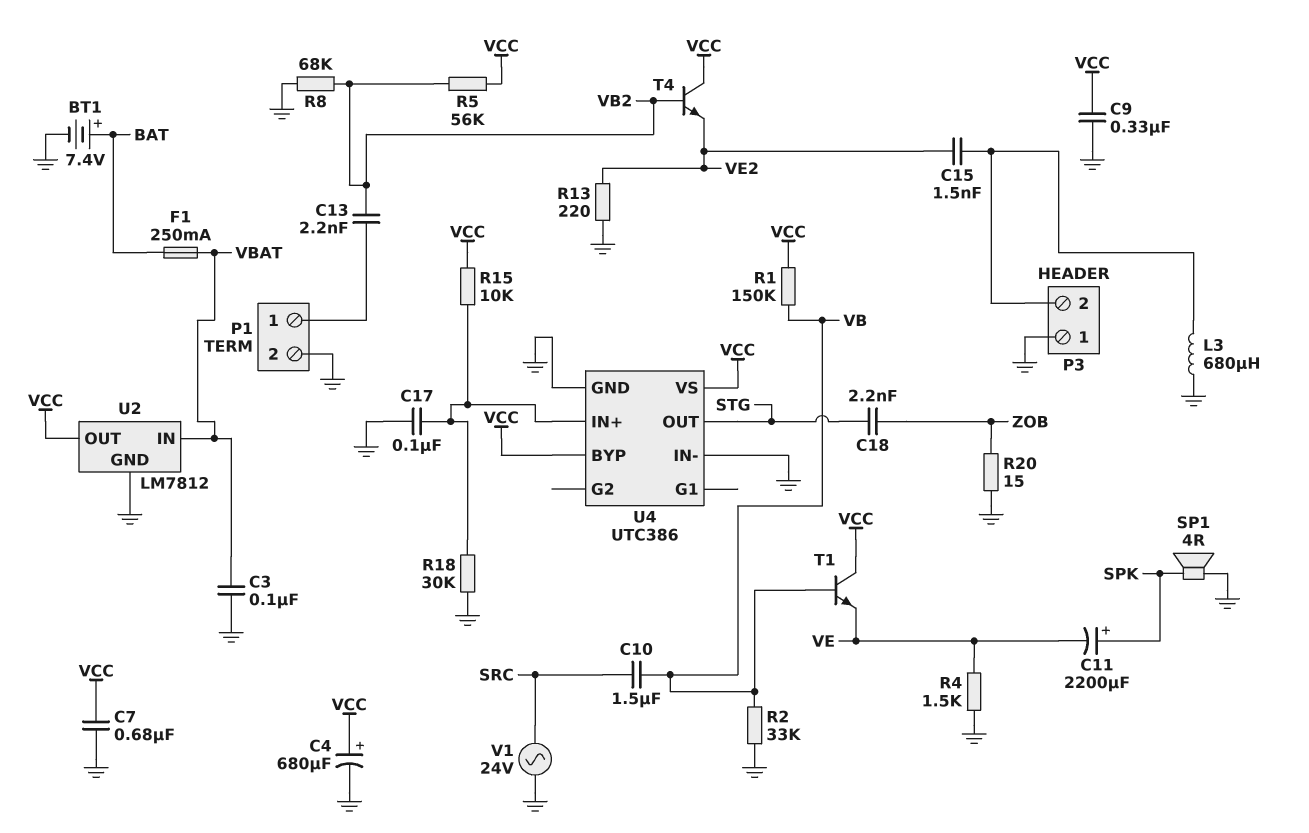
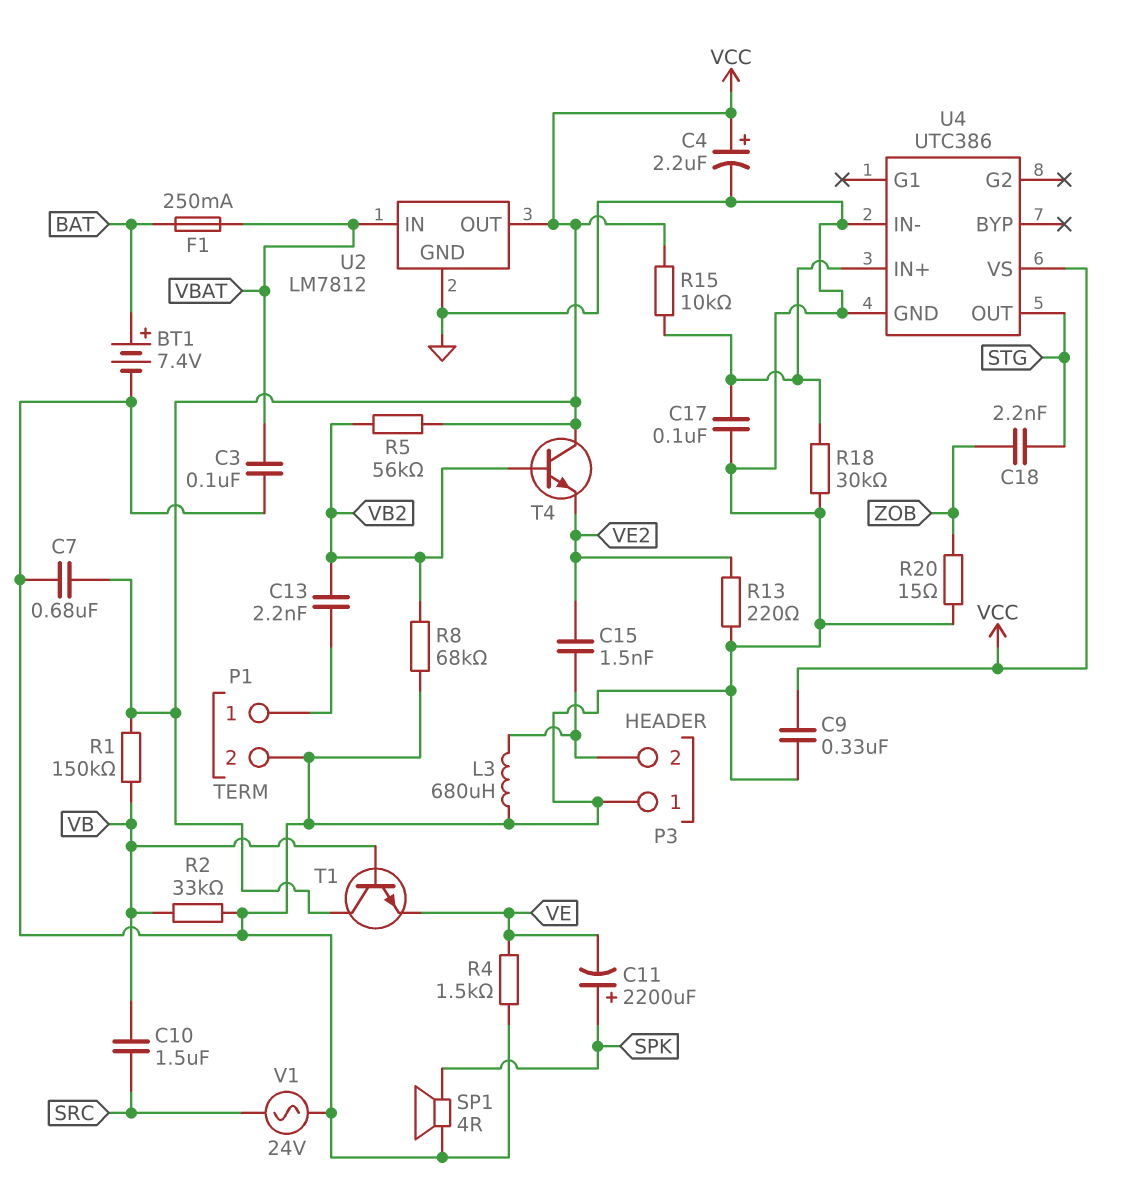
C4: 680uF (plus VCC, minus GND) -> 2.2uF (plus VCC, minus GND)
U4 pin BYP: VCC -> none

